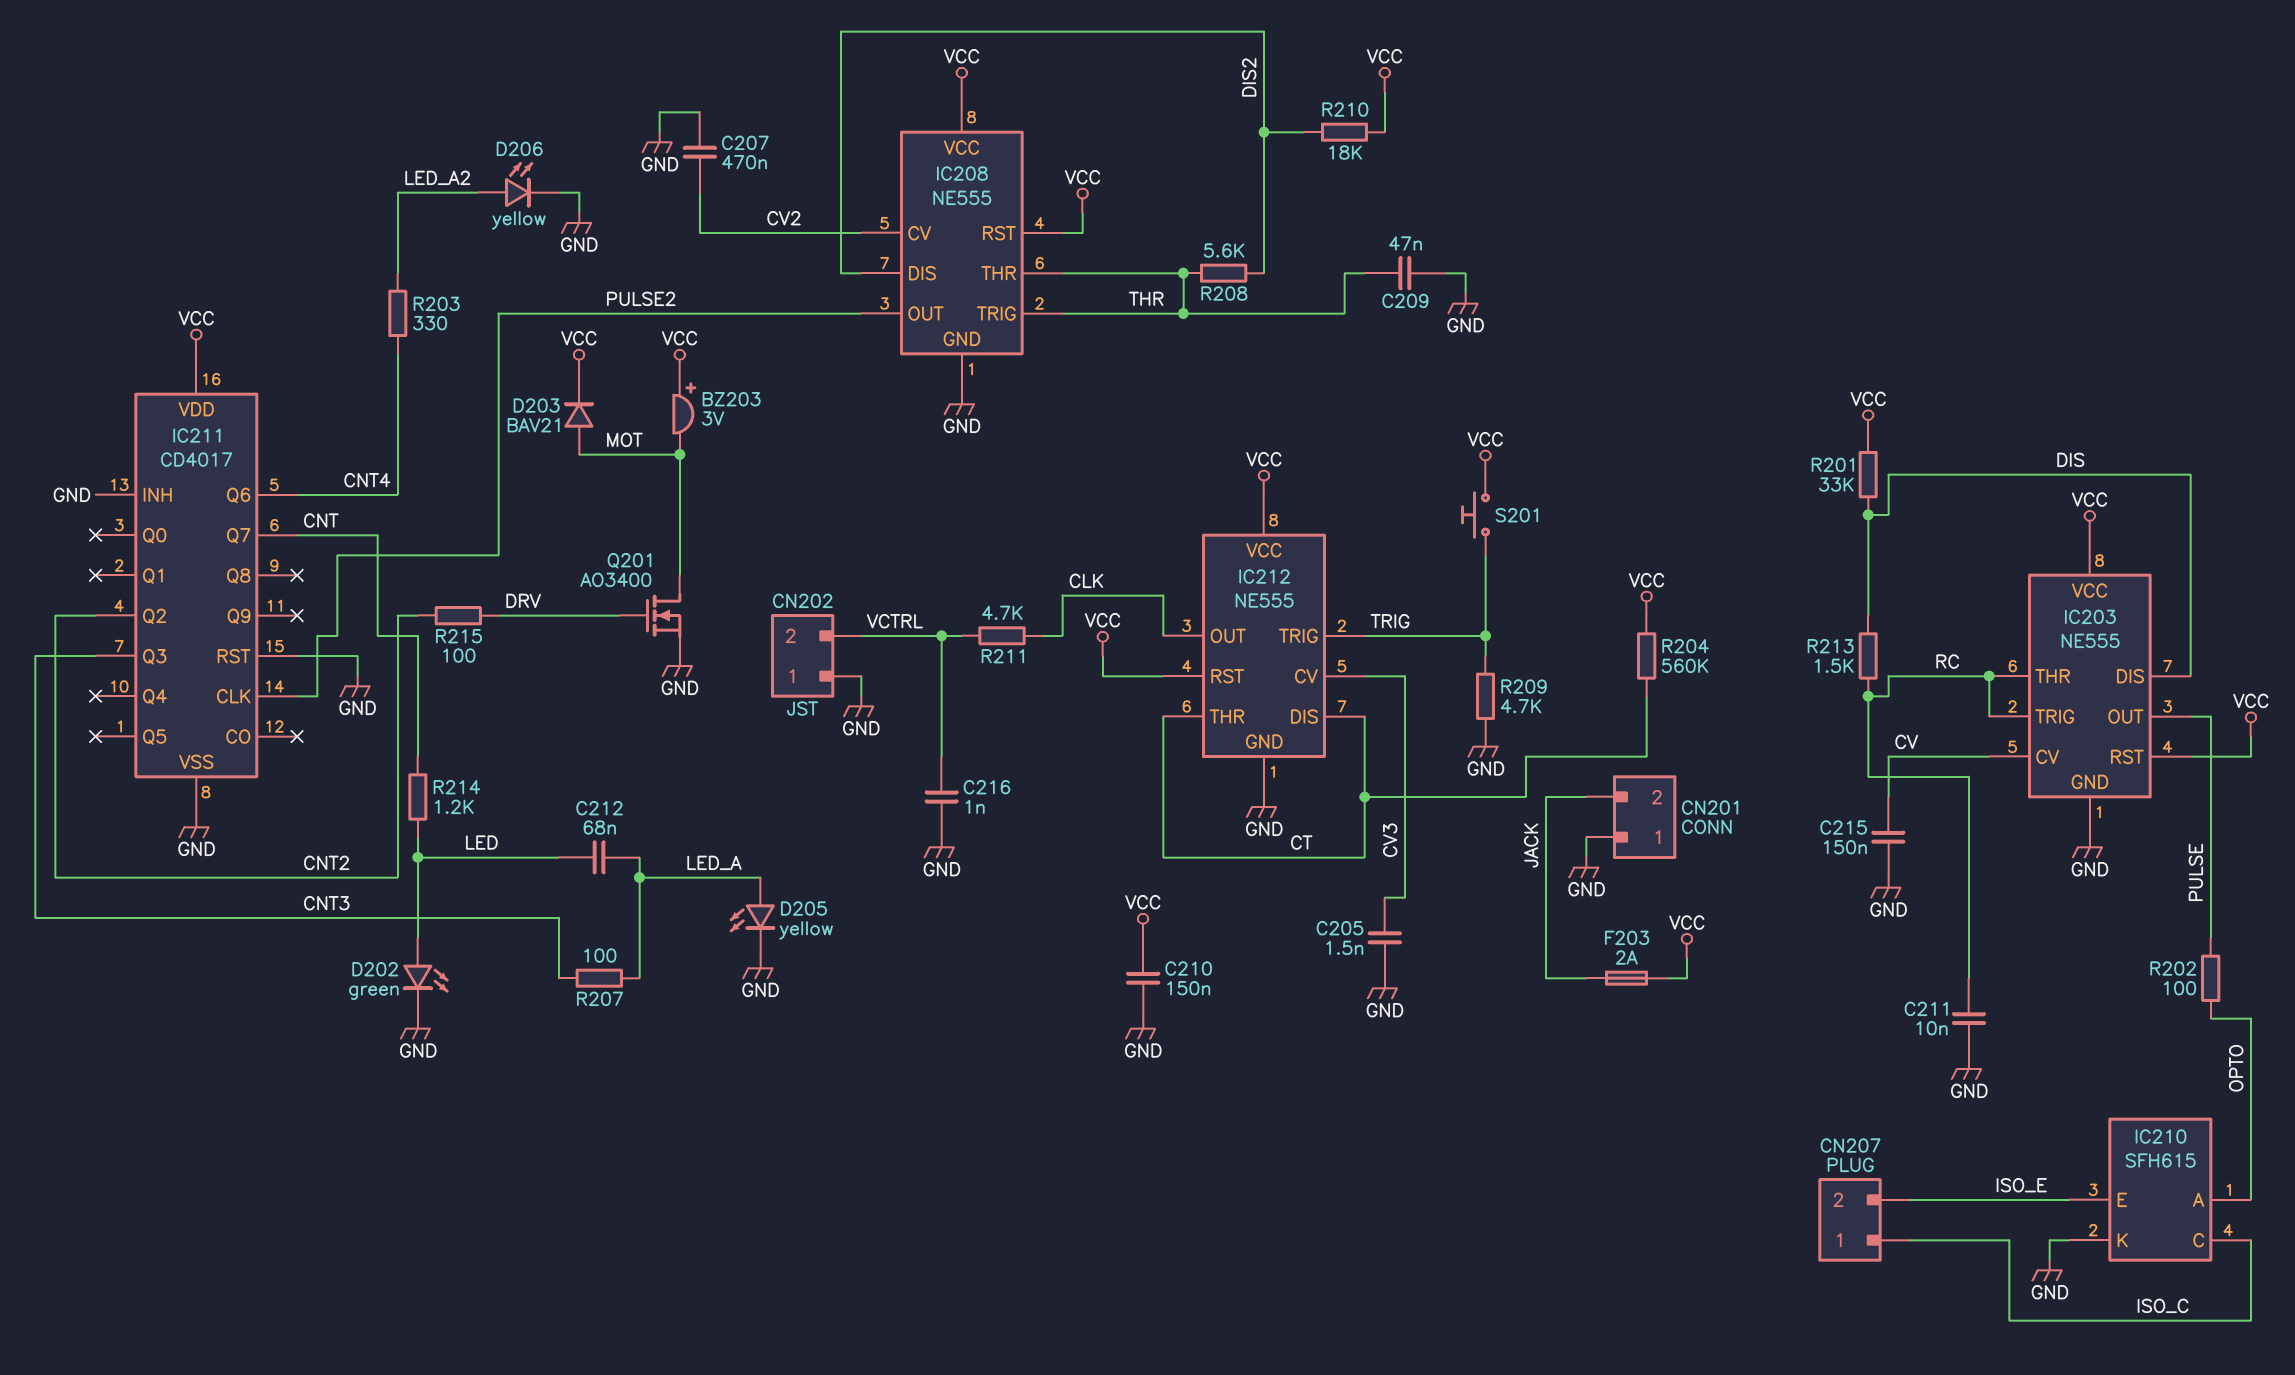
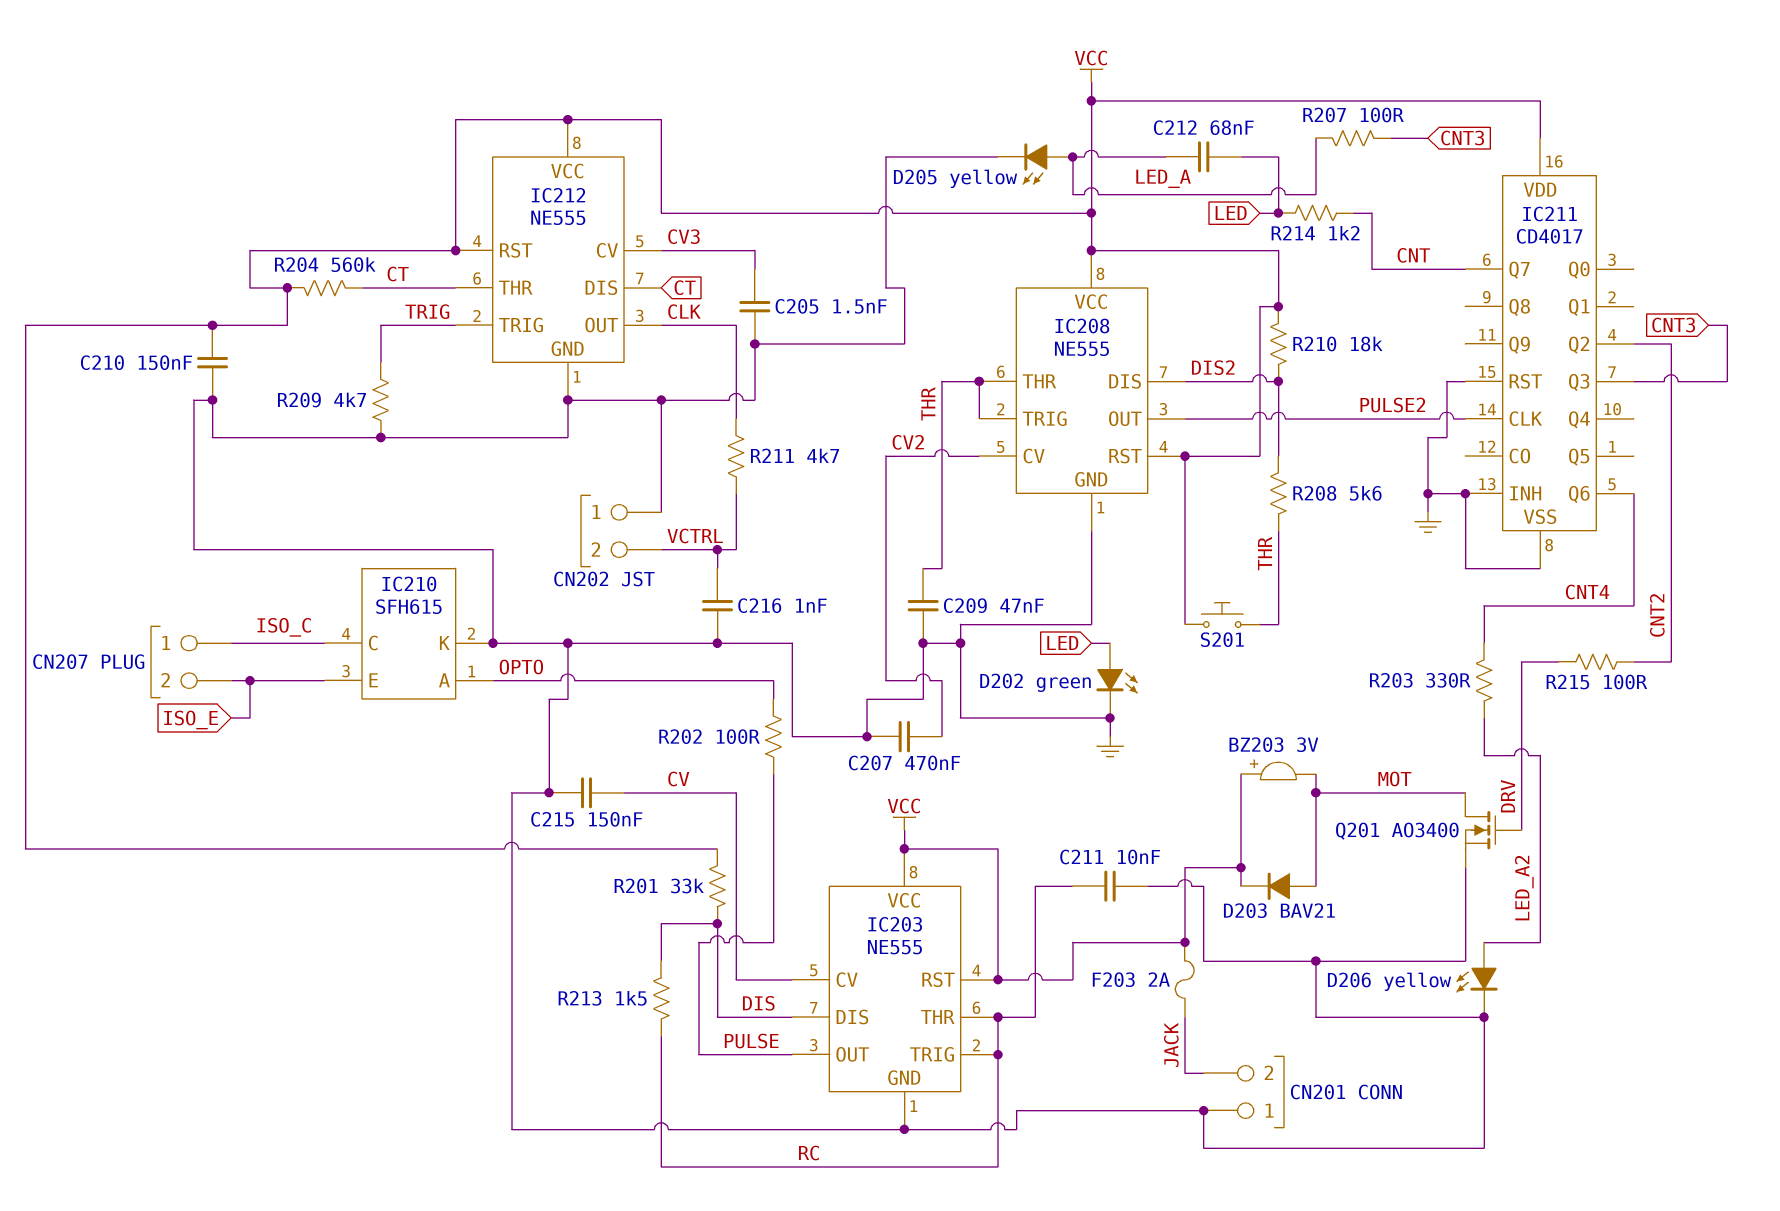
S201: button (TRIG, VCC) -> button (THR, VCC)

